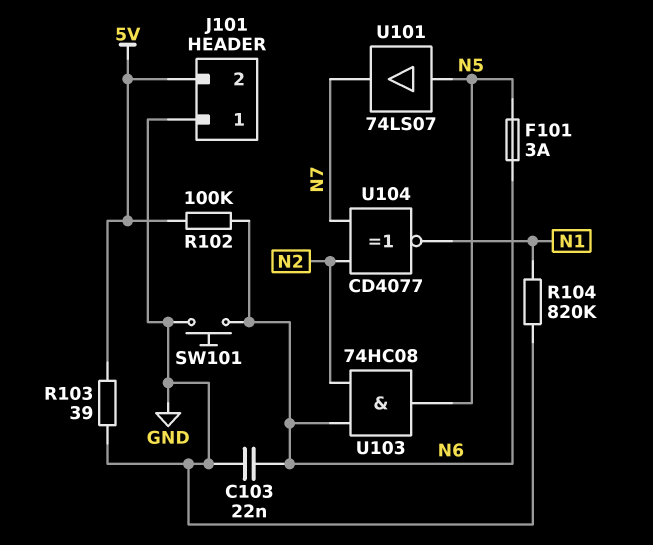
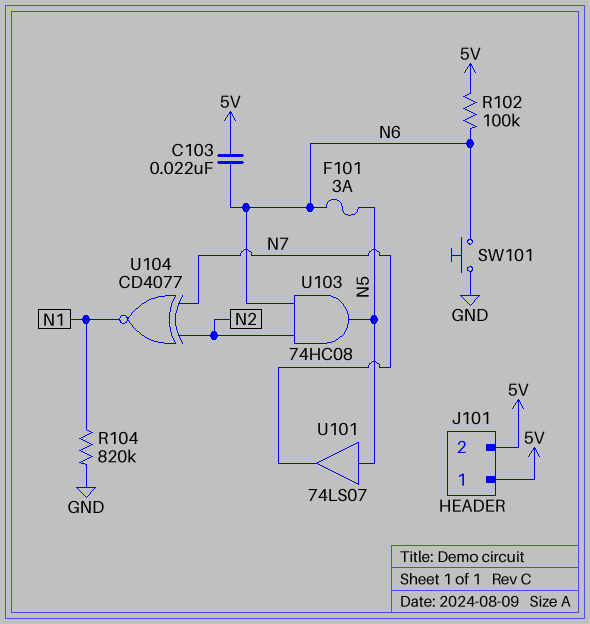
C103: 22nF (GND, N6) -> 22nF (5V, N6)
J101 pin 1: GND -> 5V
R103: 39 (5V, GND) -> none

